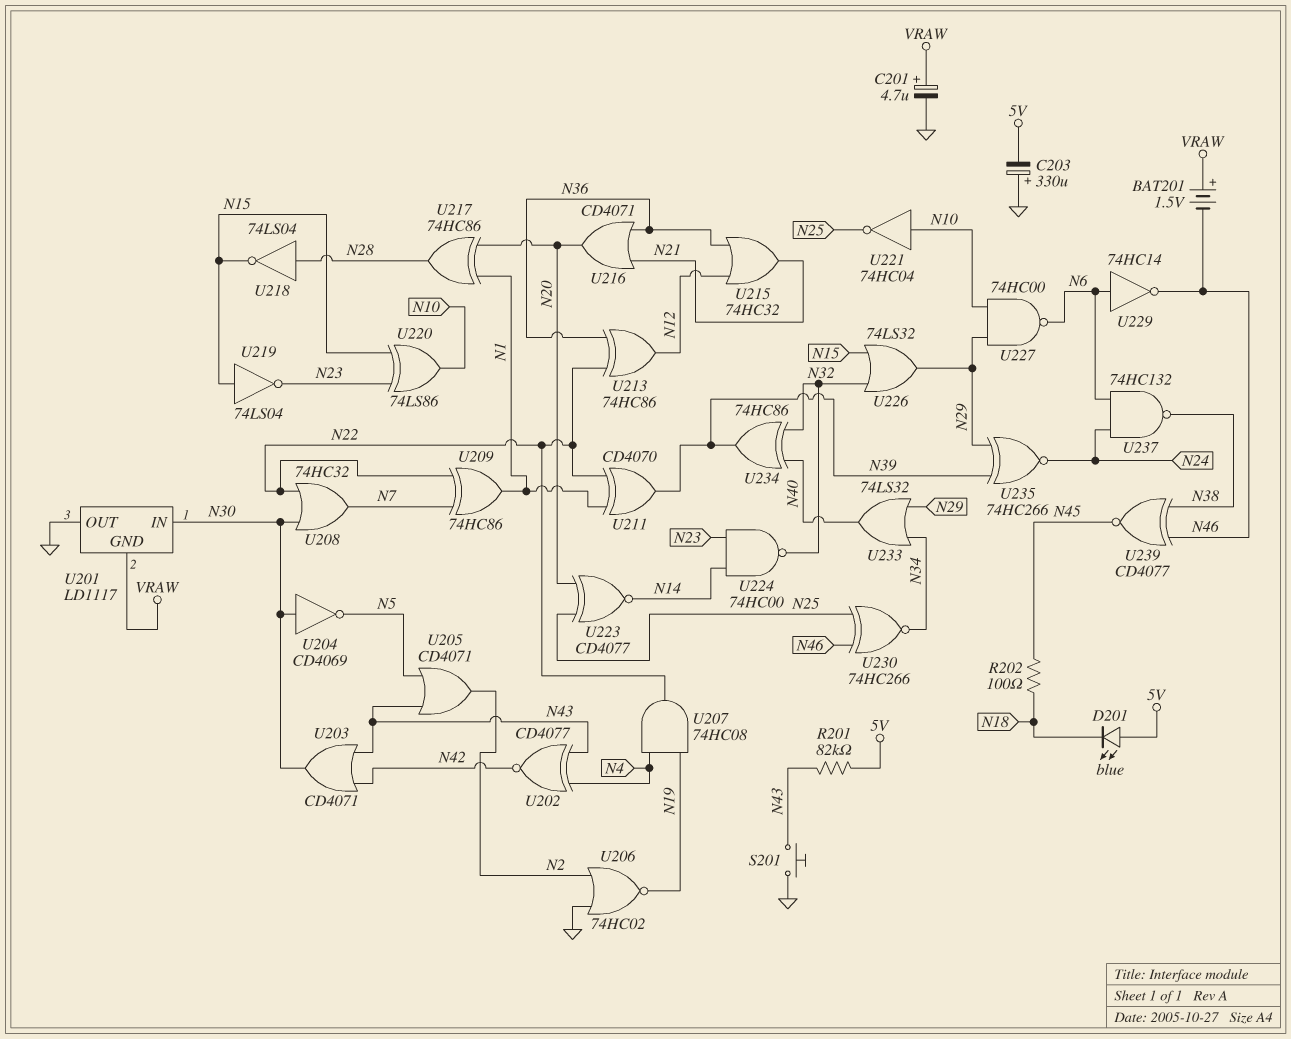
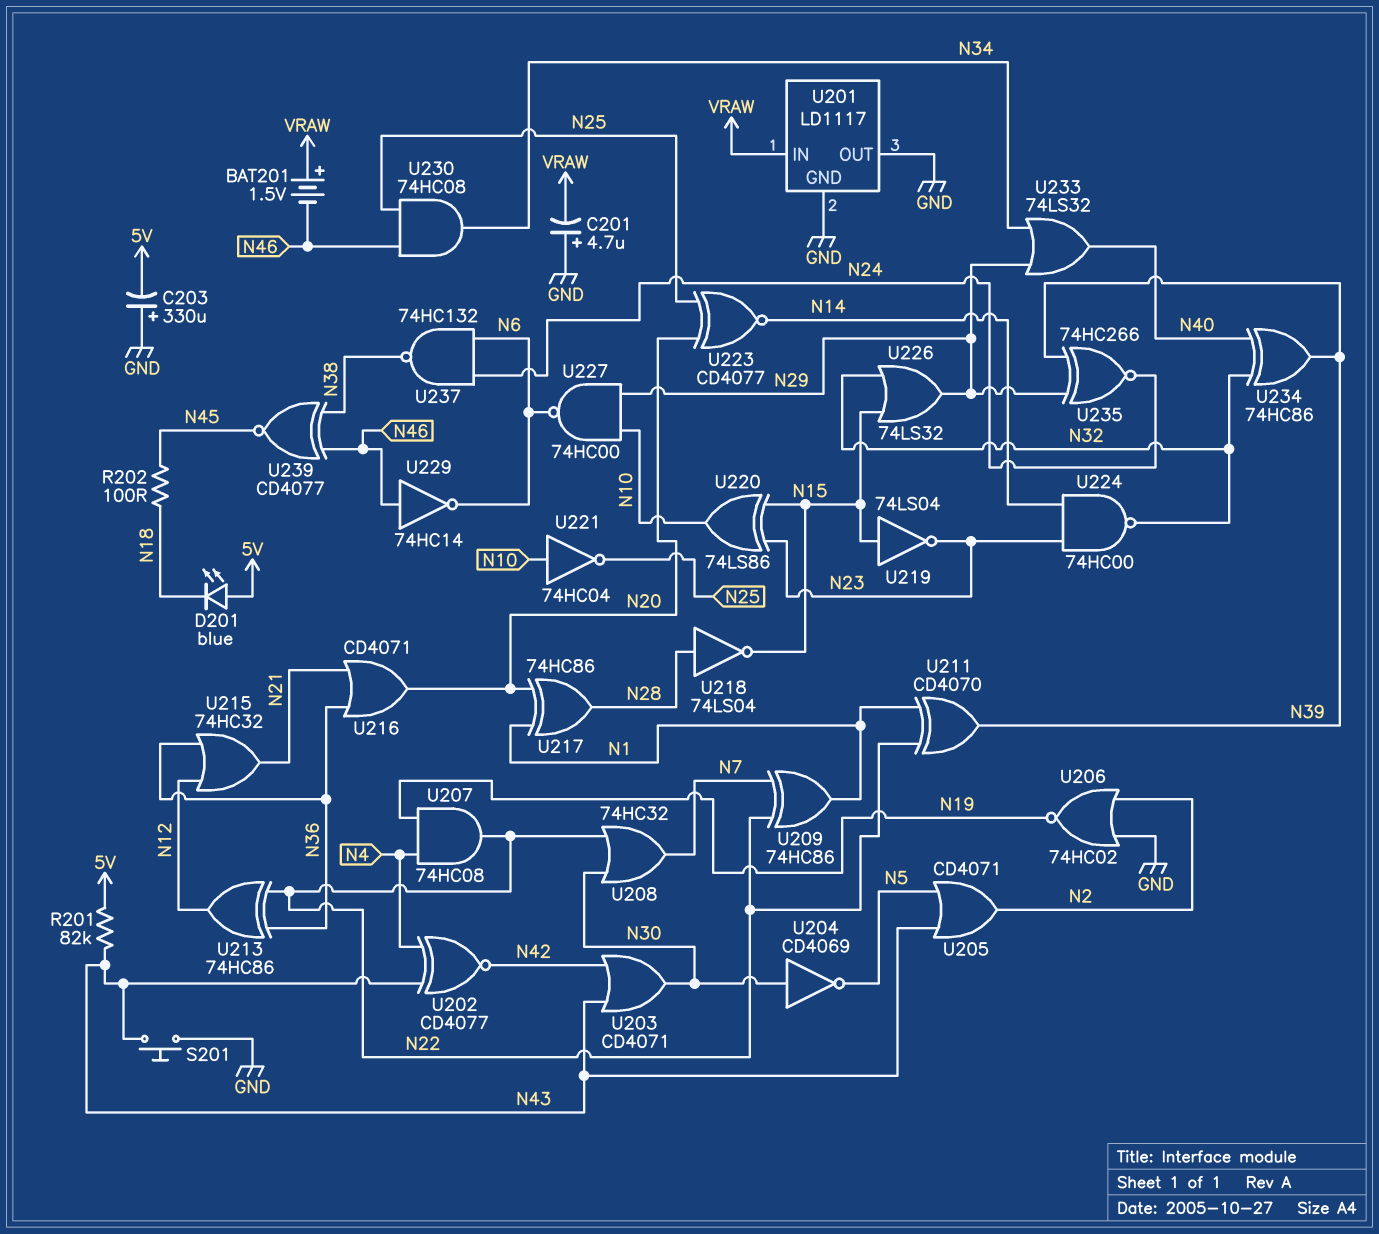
C201: 4.7uF (plus VRAW, minus GND) -> 4.7uF (plus GND, minus VRAW)
U201 pin GND: VRAW -> GND
U201 pin IN: N30 -> VRAW
U229: NOT 74HC14 (in N6, out N46) -> NOT 74HC14 (in N46, out N6)
U230: XNOR 74HC266 (in N25, in N46, out N34) -> AND 74HC08 (in N25, in N46, out N34)

